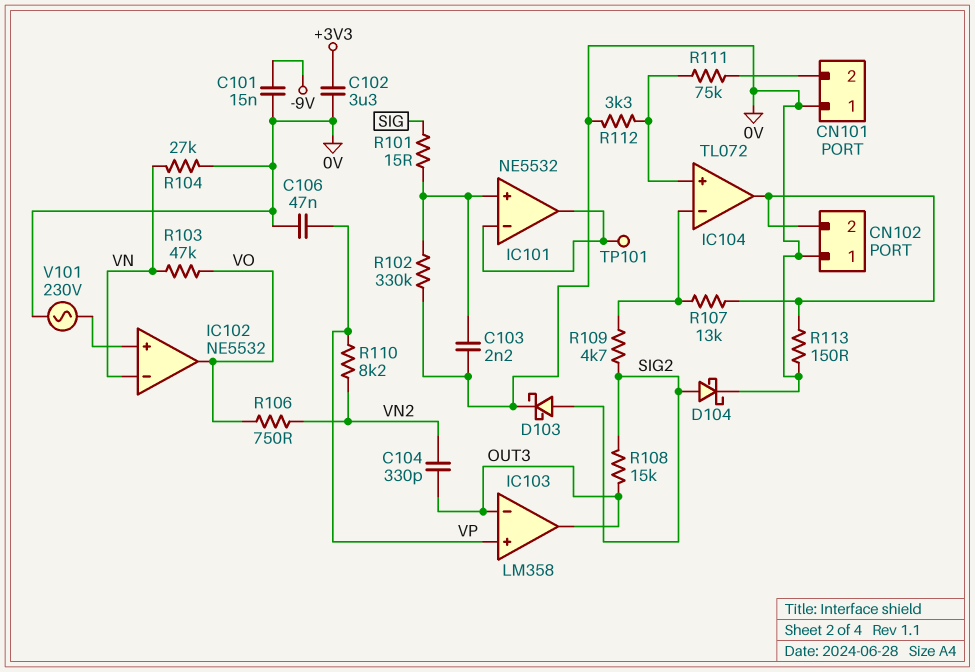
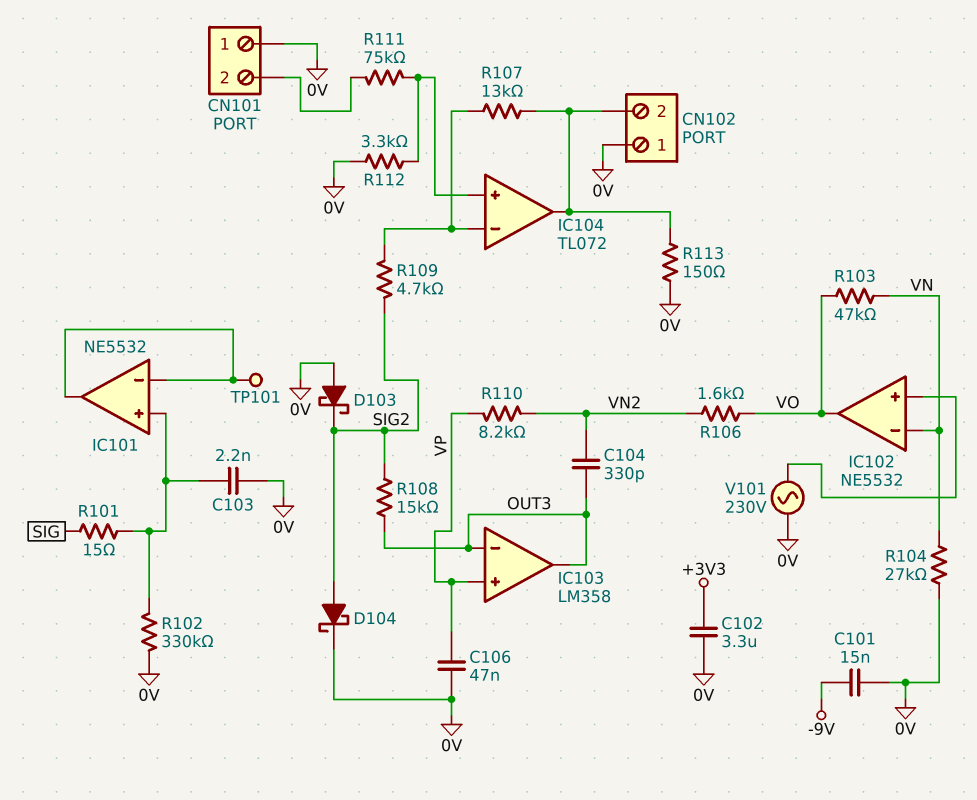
D103: schottky (A SIG2, K 0V) -> schottky (A 0V, K SIG2)
R106: 750 (VN2, VO) -> 1.6k (VN2, VO)

